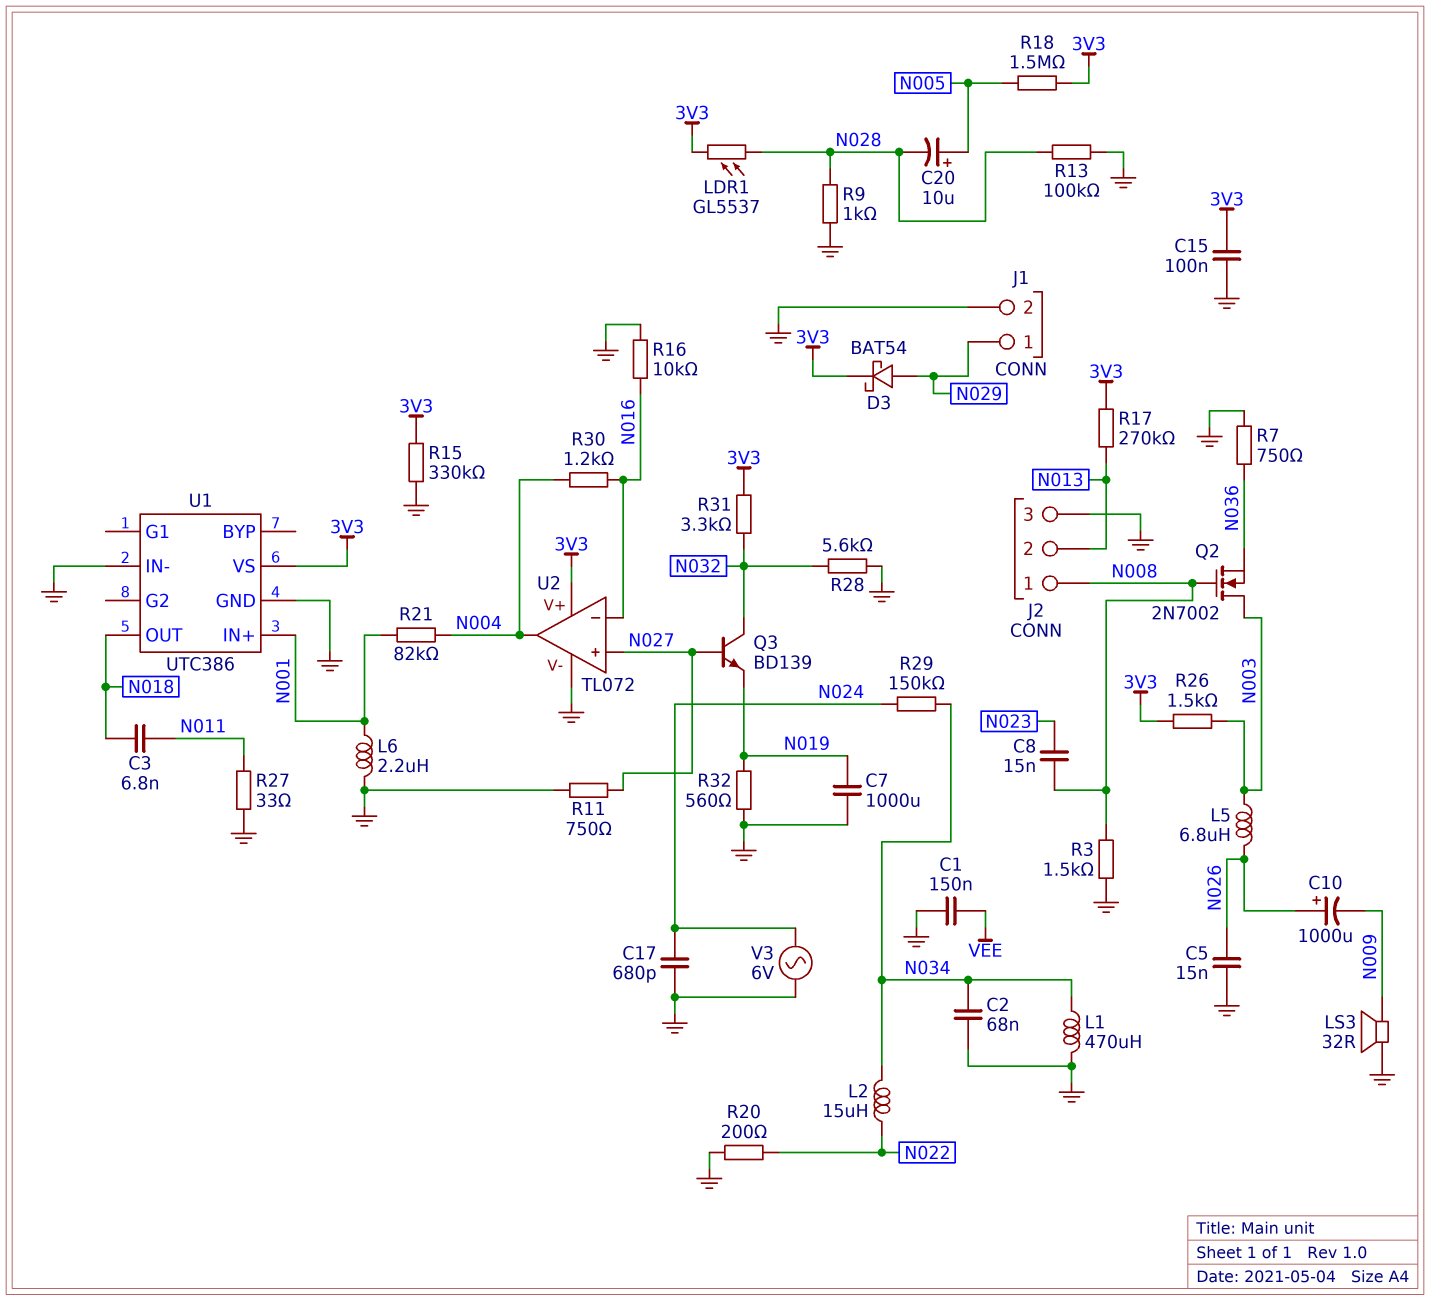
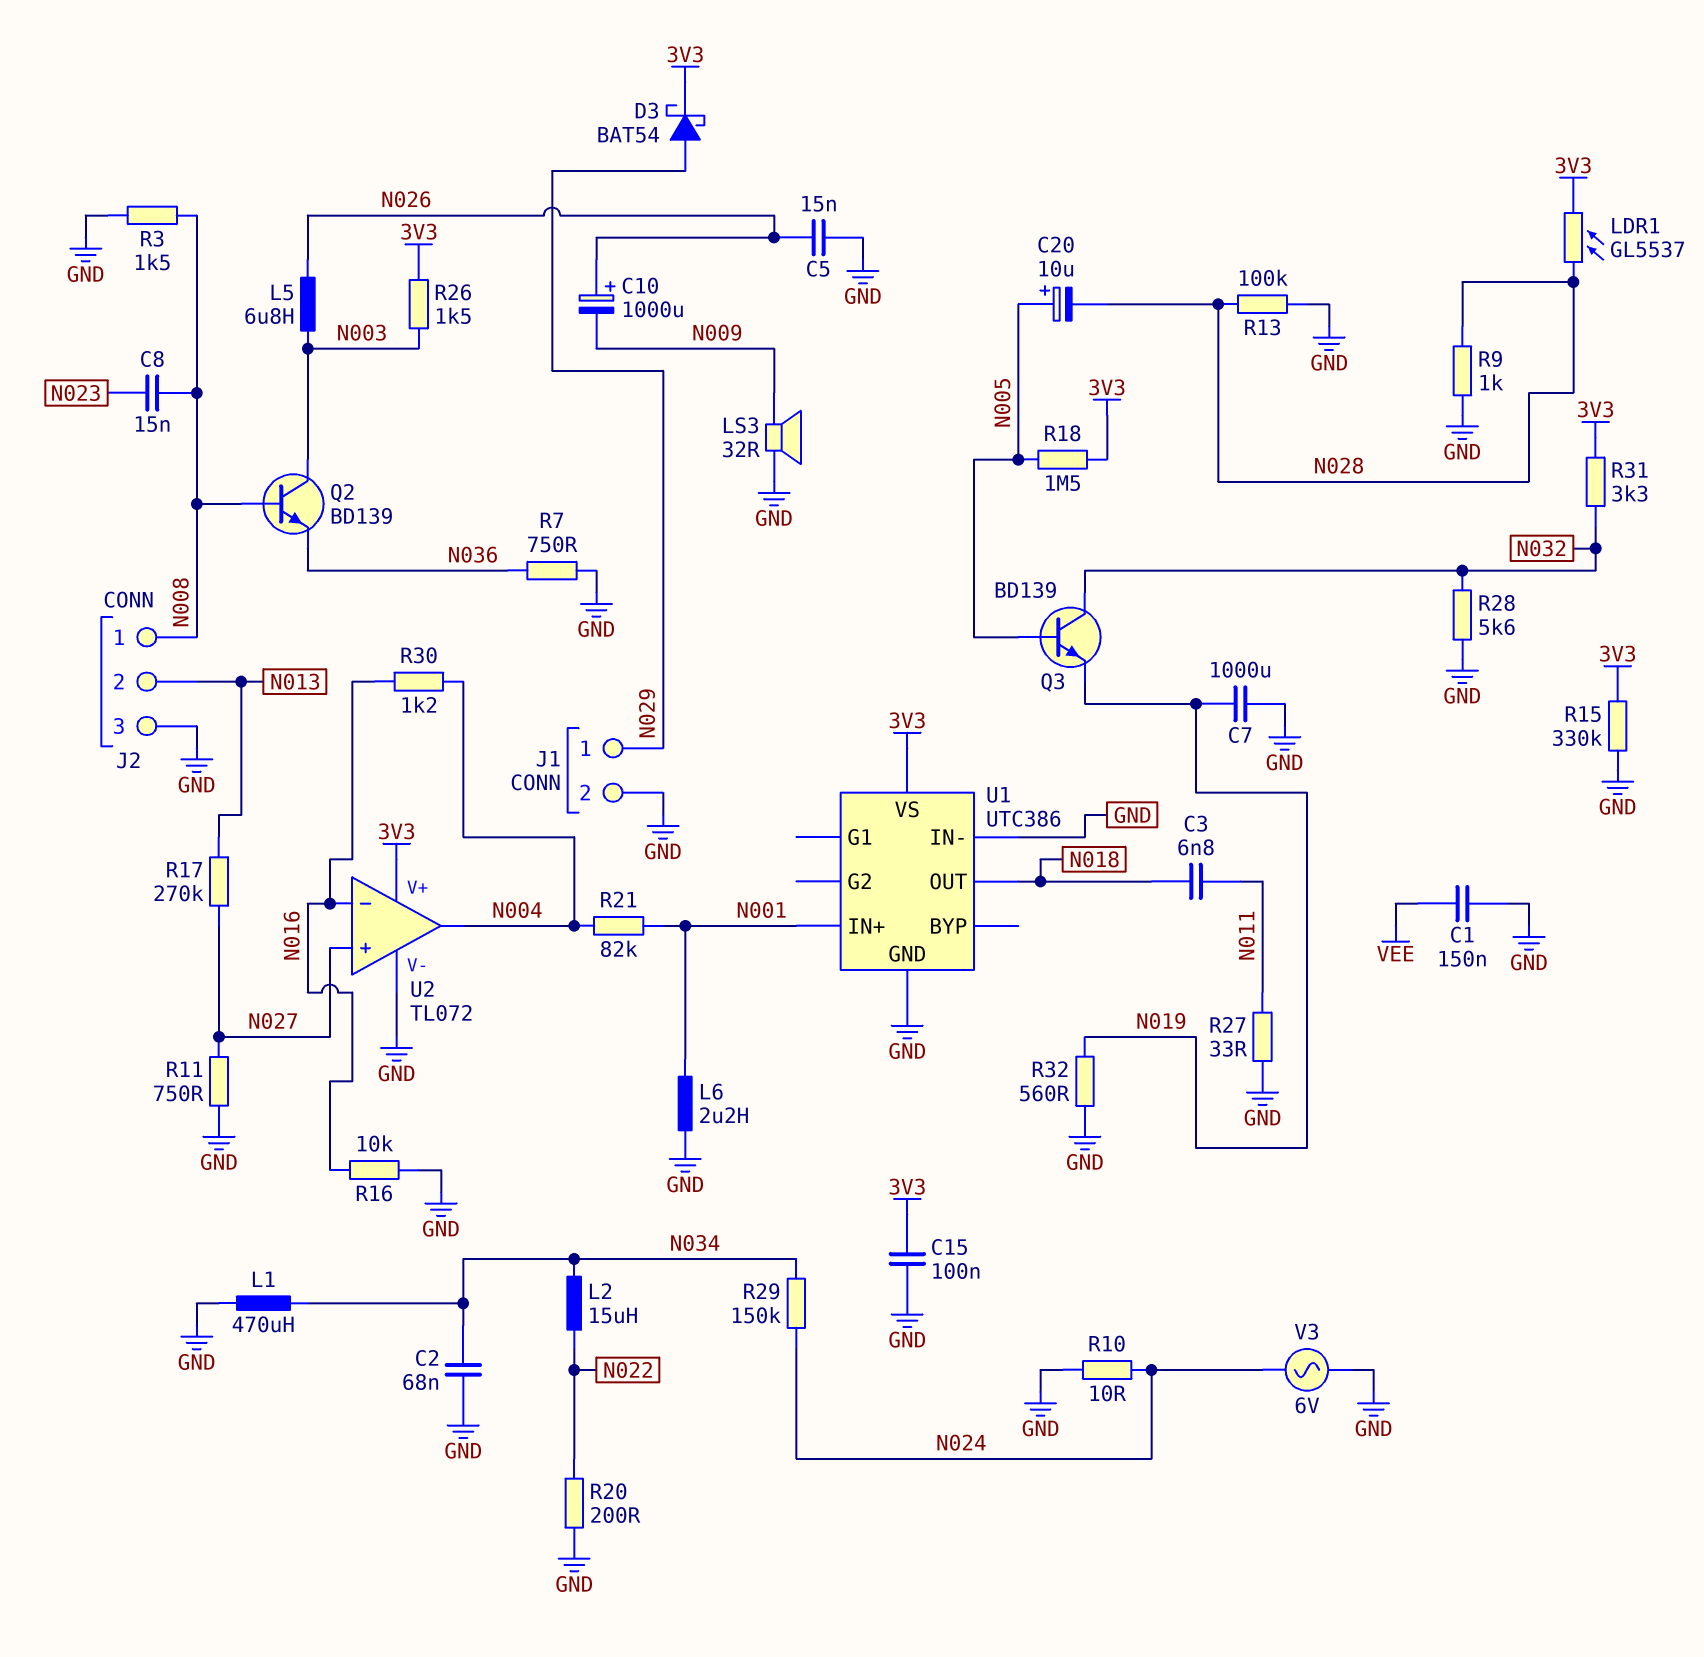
C17: 680pF (GND, N024) -> none
Q2: NMOS 2N7002 (G N008, D N003, S N036) -> NPN BD139 (B N008, C N003, E N036)
Q3: NPN BD139 (B N027, C N032, E N019) -> NPN BD139 (B N005, C N032, E N019)
R10: none -> 10 (GND, N024)
R17: 270k (3V3, N013) -> 270k (N013, N027)

